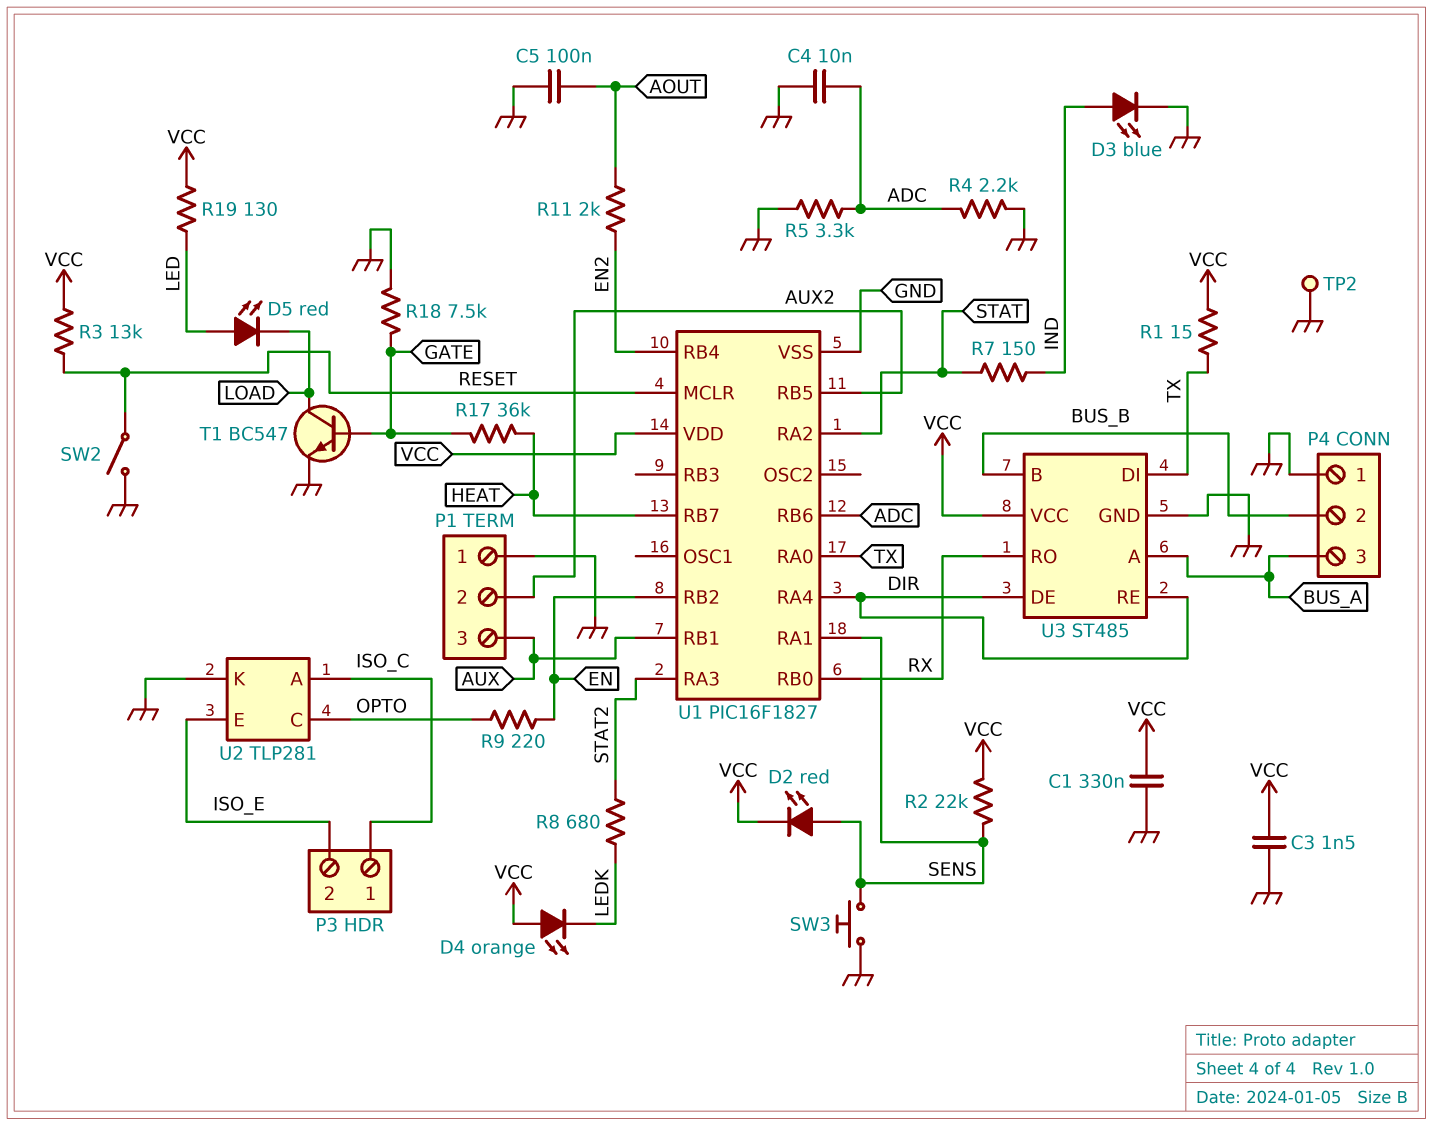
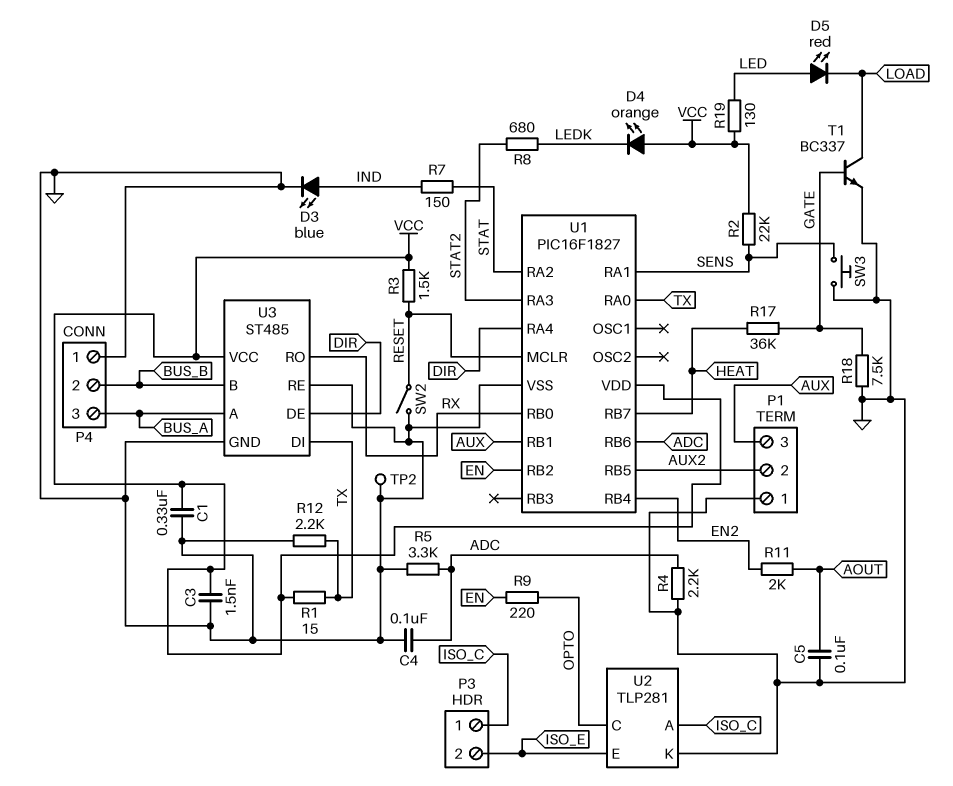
C4: 10nF (ADC, GND) -> 100nF (ADC, GND)
D2: LED red (A SENS, K VCC) -> none
R3: 13k (RESET, VCC) -> 1.5k (RESET, VCC)
R12: none -> 2.2k (GND, TX)
T1: NPN BC547 (B GATE, C LOAD, E GND) -> NPN BC337 (B GATE, C LOAD, E GND)
U3 pin RE: DIR -> GND

